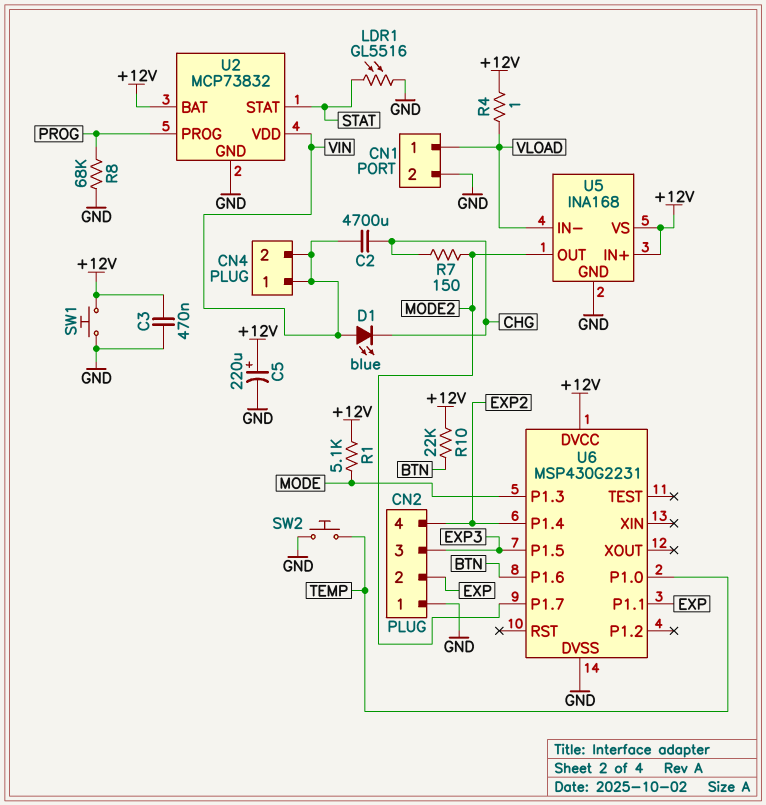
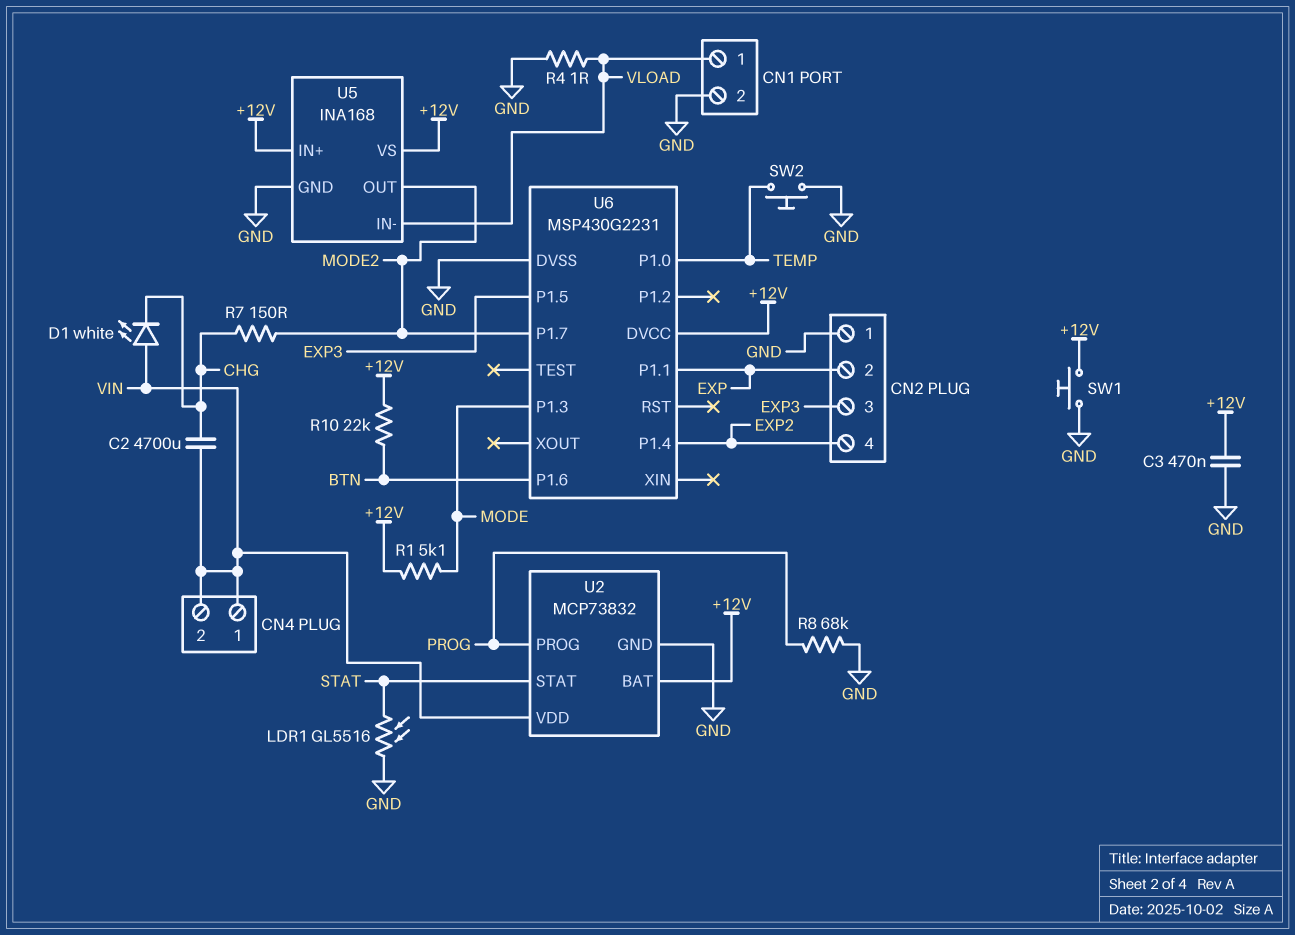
C5: 220uF (plus +12V, minus GND) -> none
D1: LED blue (A VIN, K CHG) -> LED white (A VIN, K CHG)
R4: 1 (+12V, VLOAD) -> 1 (GND, VLOAD)

